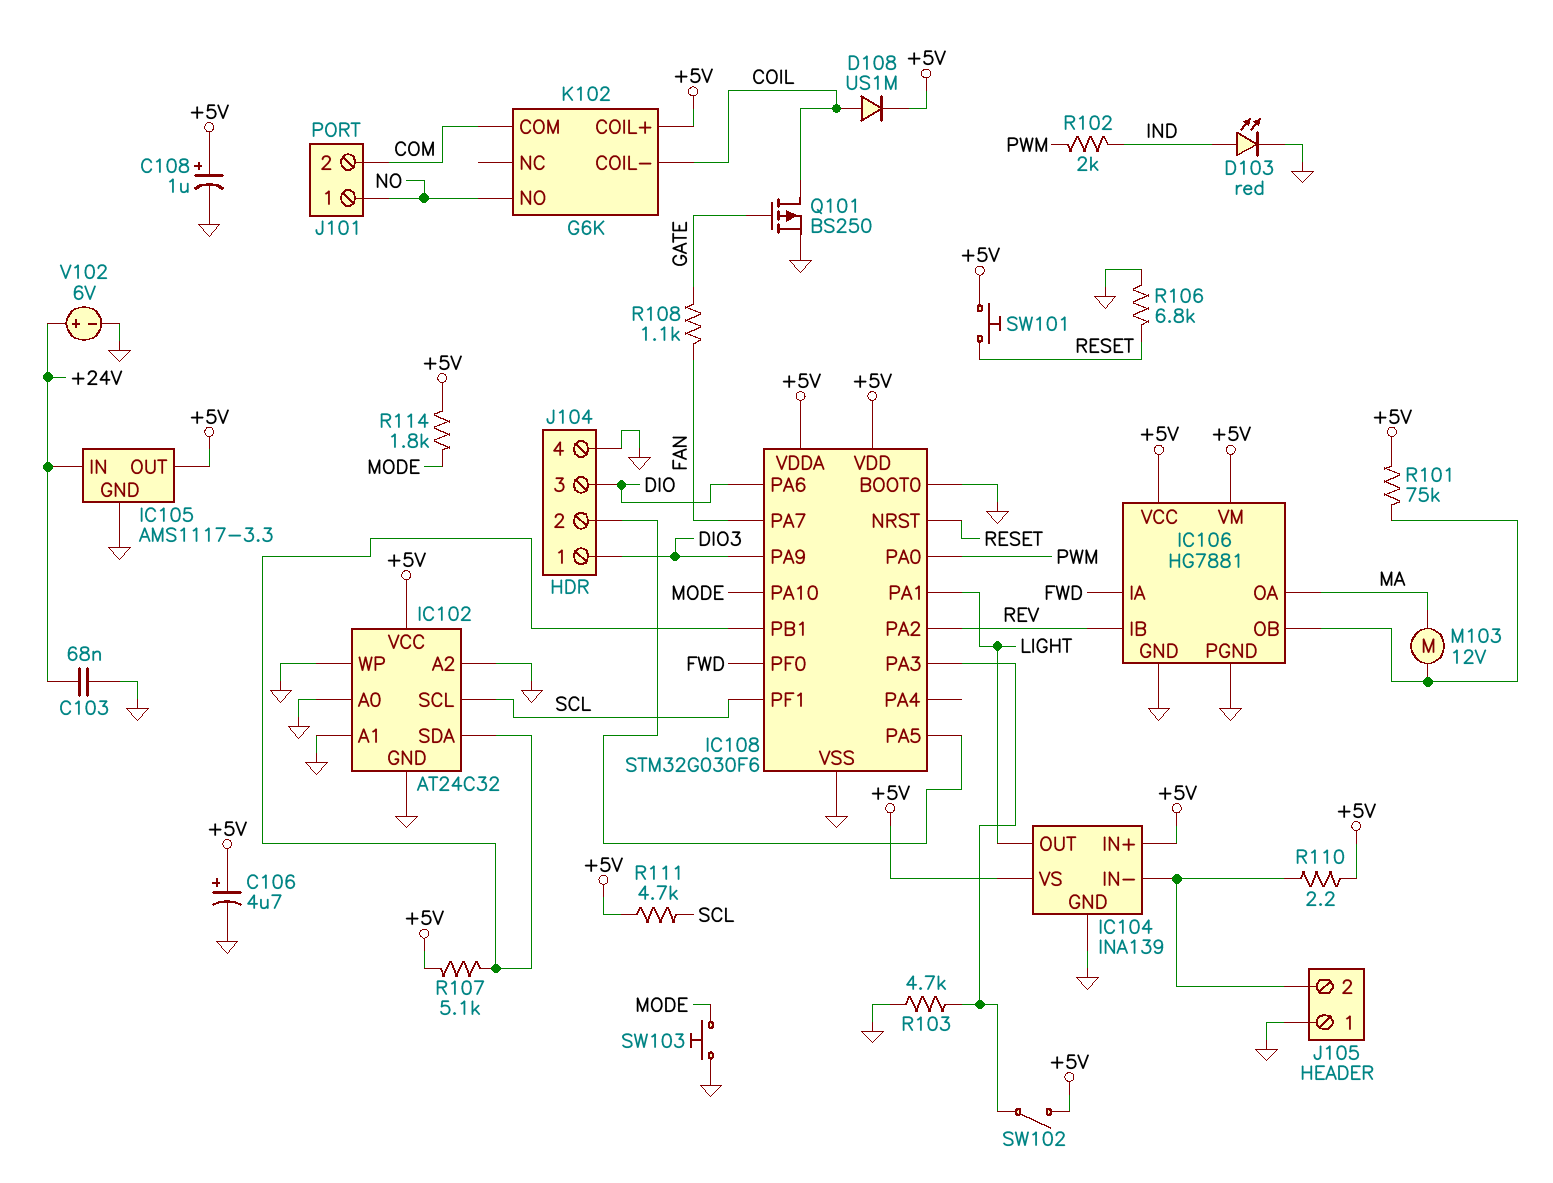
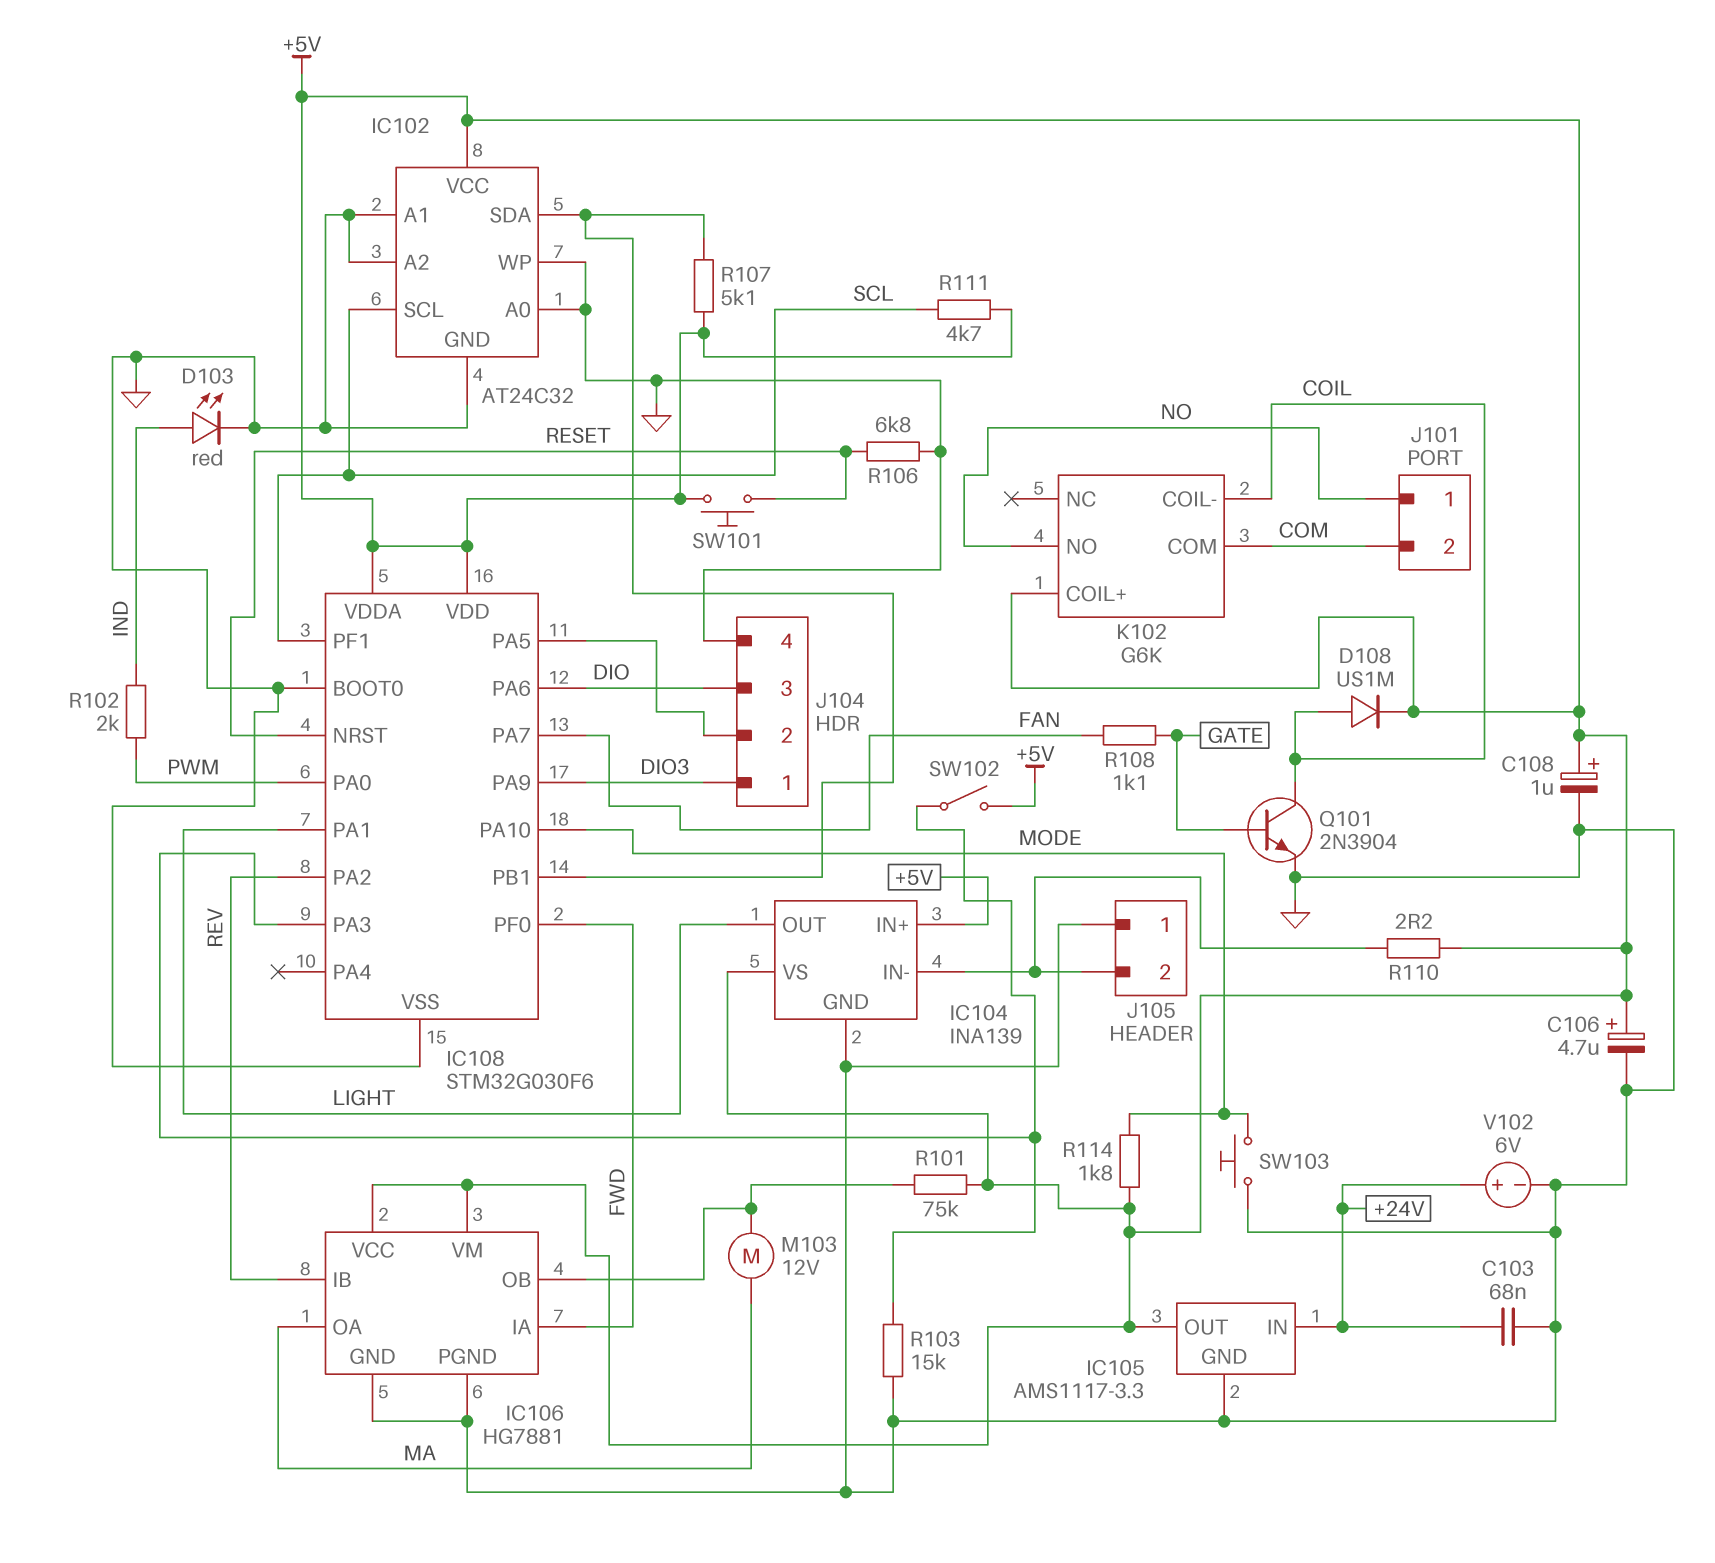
Q101: PMOS BS250 (G GATE, D COIL, S GND) -> NPN 2N3904 (B GATE, C COIL, E GND)
R103: 4.7k (GND, IC108/PA3) -> 15k (GND, IC108/PA3)

